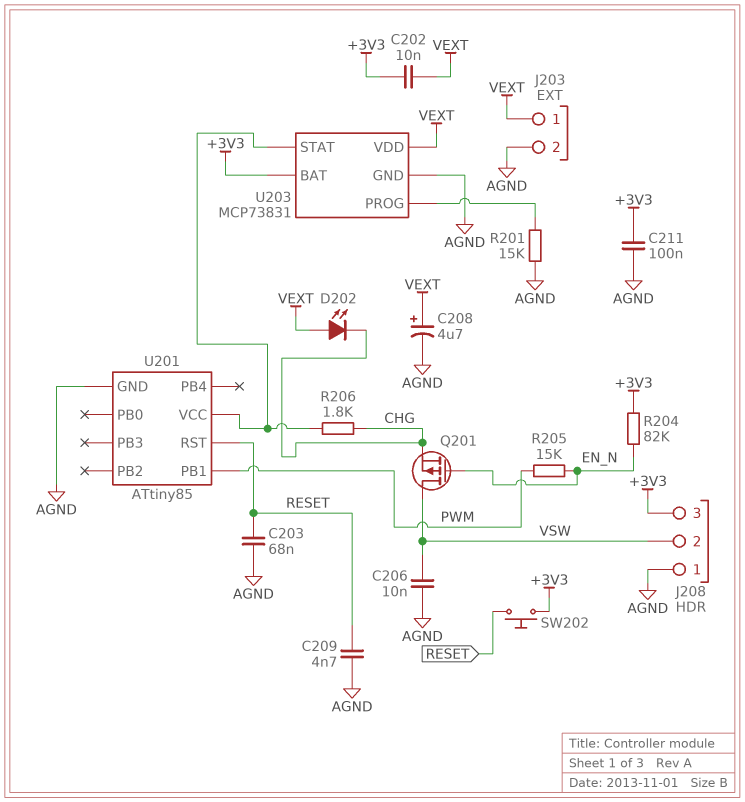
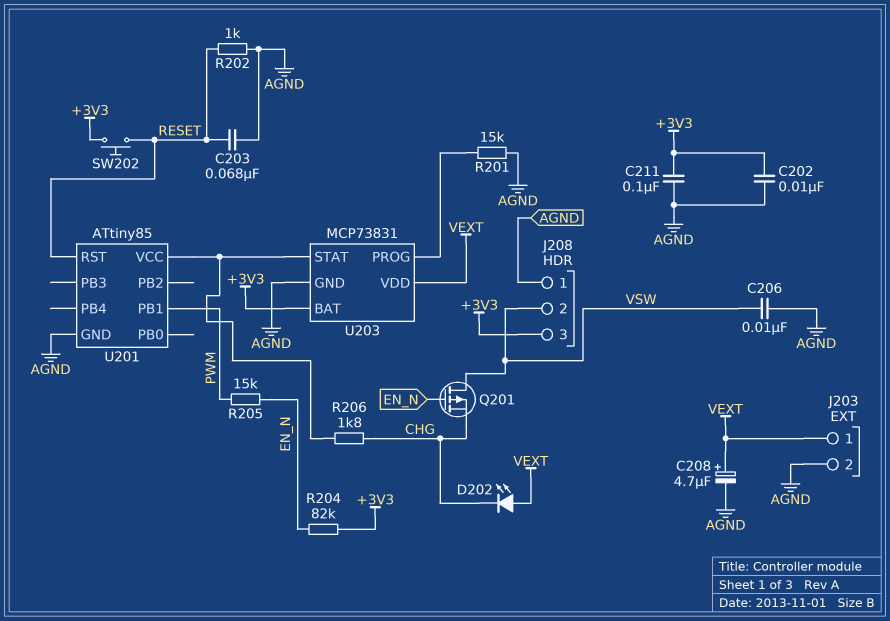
C202: 10nF (+3V3, VEXT) -> 10nF (+3V3, AGND)
C209: 4.7nF (AGND, RESET) -> none
R202: none -> 1k (AGND, RESET)

